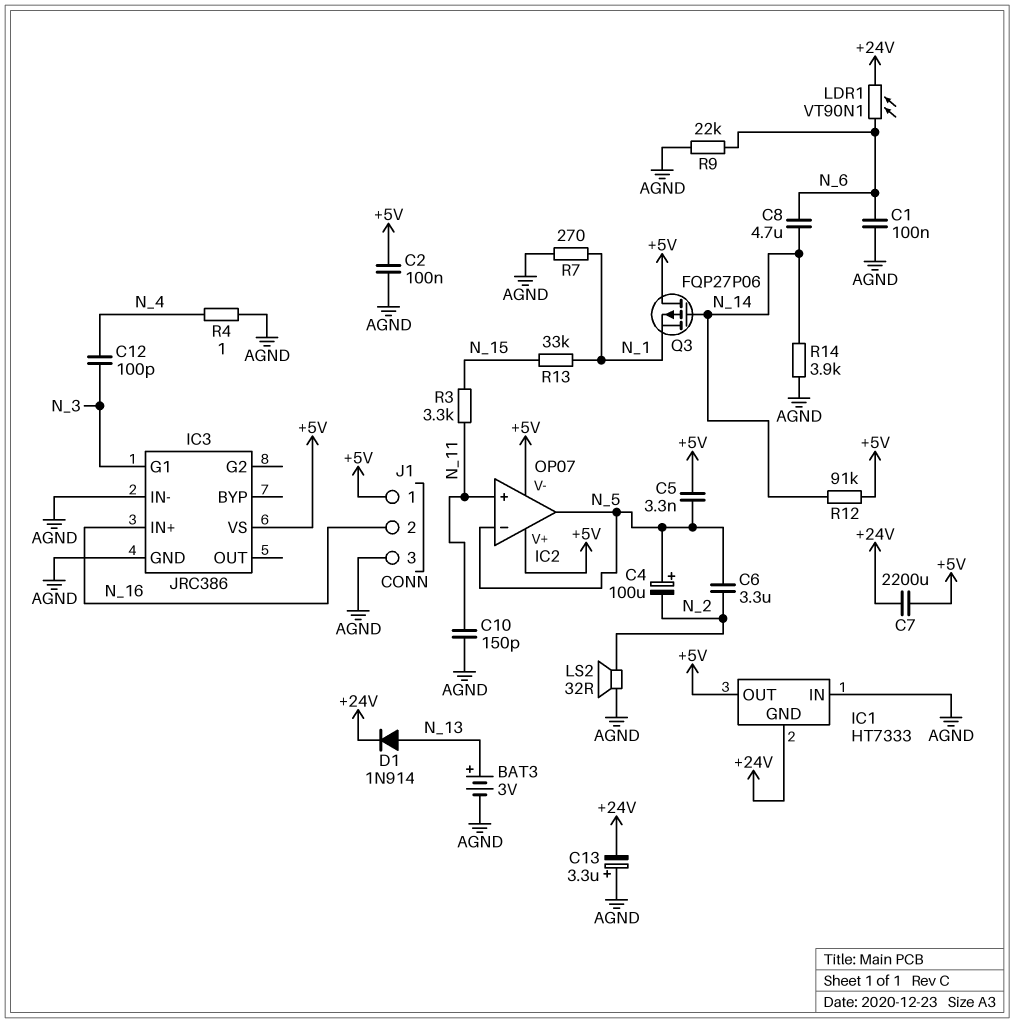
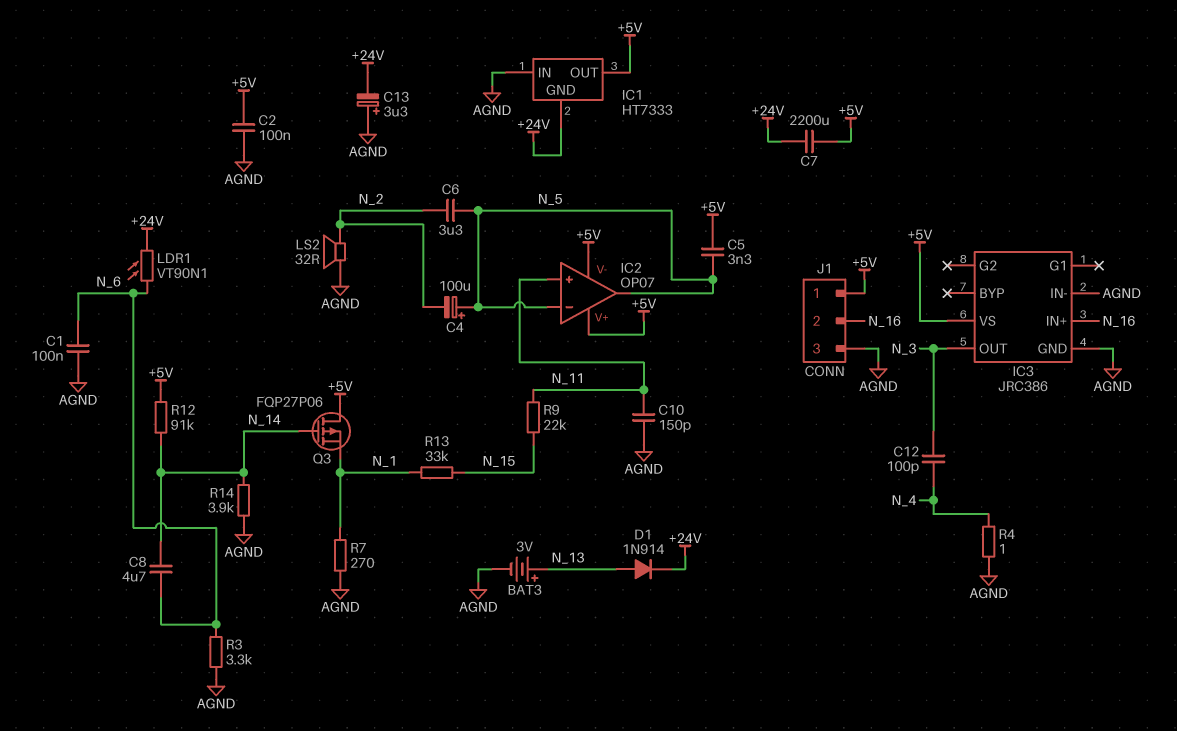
IC3 pin G1: N_3 -> none
IC3 pin OUT: none -> N_3
R3: 3.3k (N_11, N_15) -> 3.3k (AGND, N_6)
R9: 22k (AGND, N_6) -> 22k (N_11, N_15)

